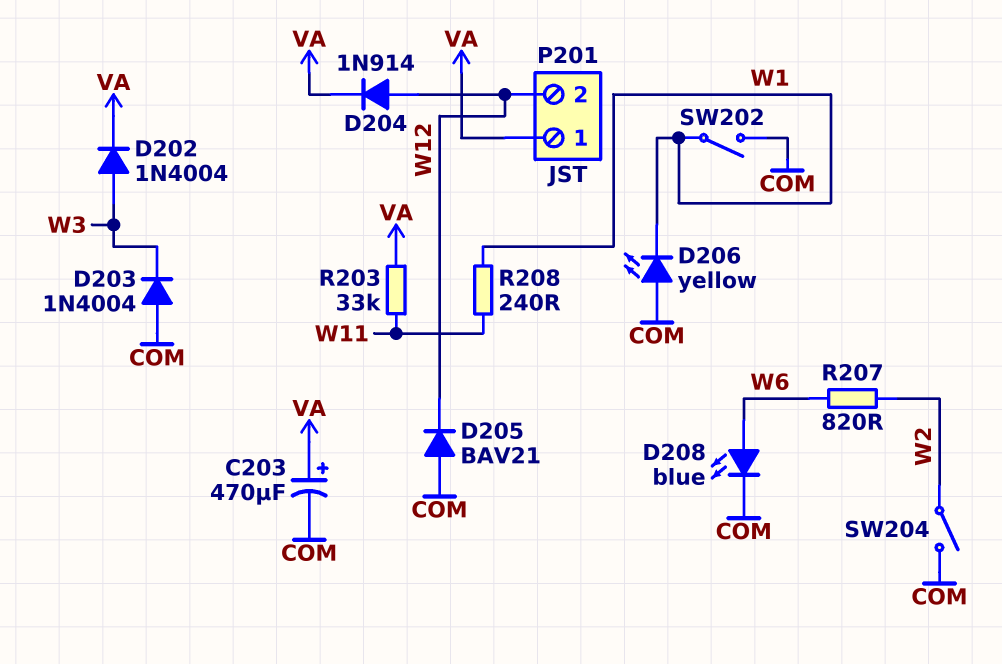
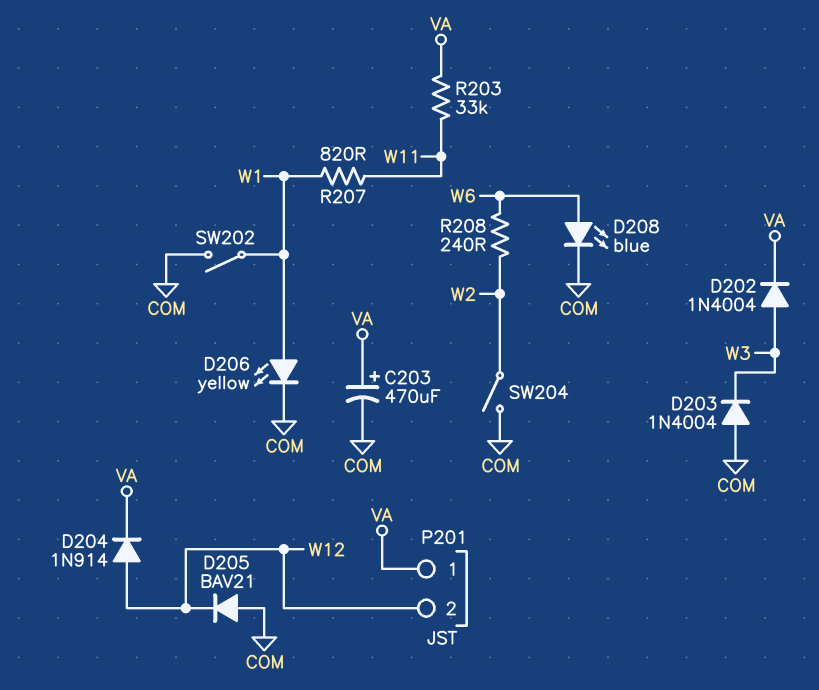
D206: LED yellow (A COM, K W1) -> LED yellow (A W1, K COM)
R207: 820 (W2, W6) -> 820 (W1, W11)
R208: 240 (W1, W11) -> 240 (W2, W6)

